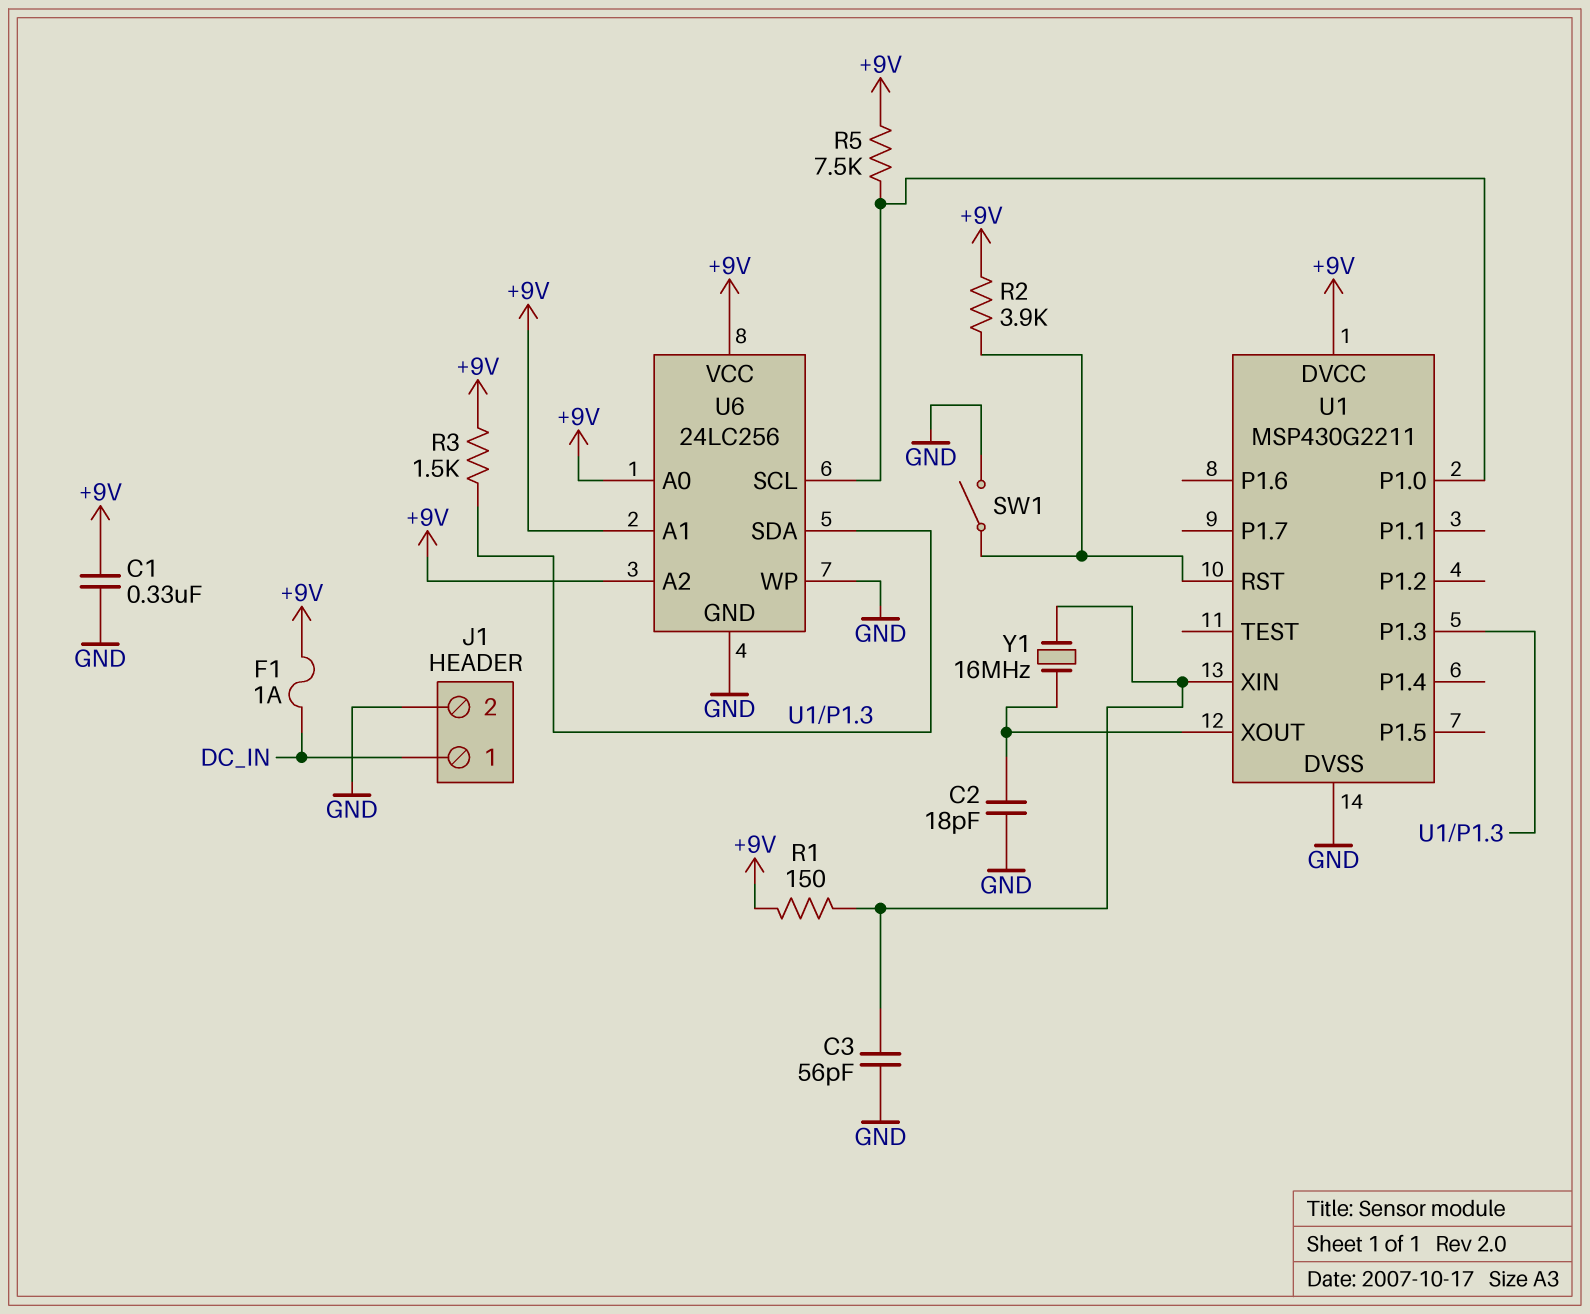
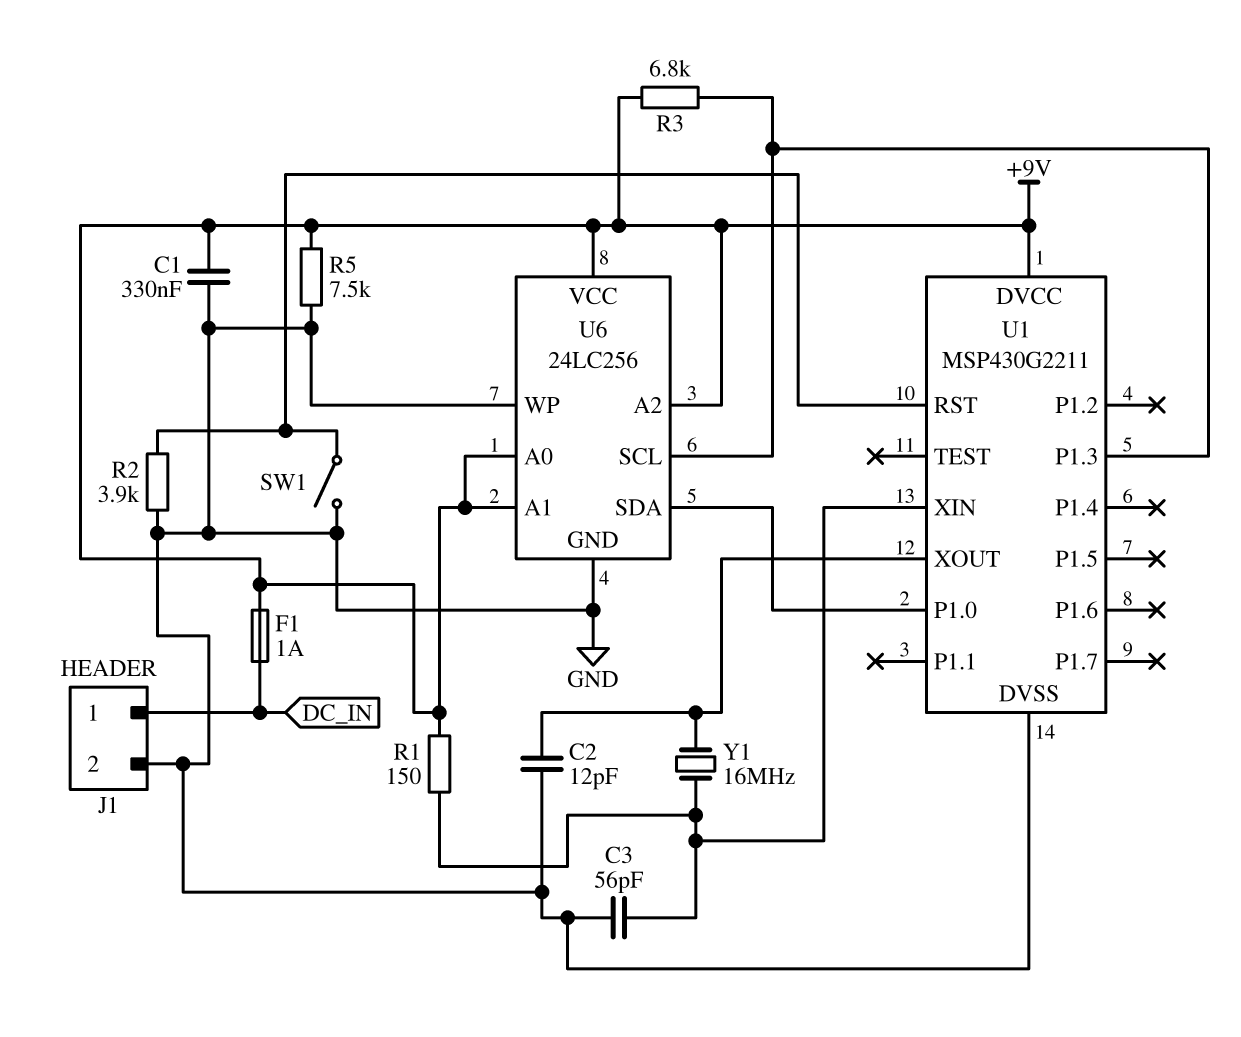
C2: 18pF (GND, U1/XOUT) -> 12pF (GND, U1/XOUT)
R2: 3.9k (+9V, U1/RST) -> 3.9k (GND, U1/RST)
R3: 1.5k (+9V, U1/P1.3) -> 6.8k (+9V, U1/P1.3)
R5: 7.5k (+9V, U1/P1.0) -> 7.5k (+9V, GND)
U6 pin SCL: U1/P1.0 -> U1/P1.3
U6 pin SDA: U1/P1.3 -> U1/P1.0

